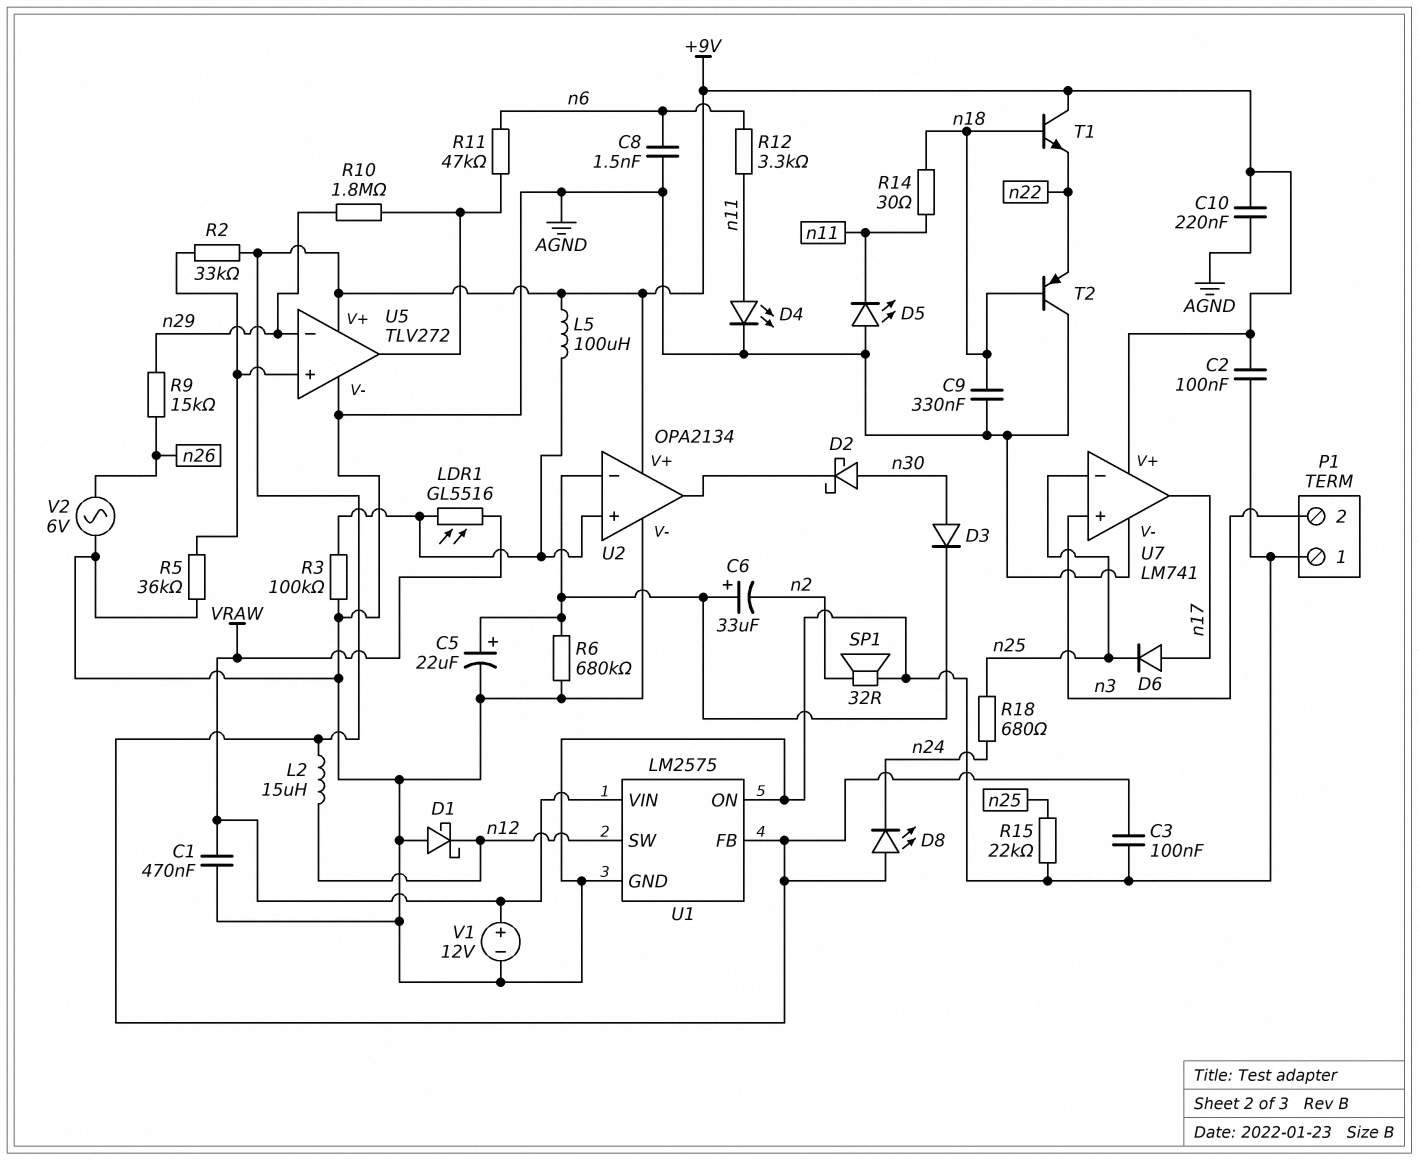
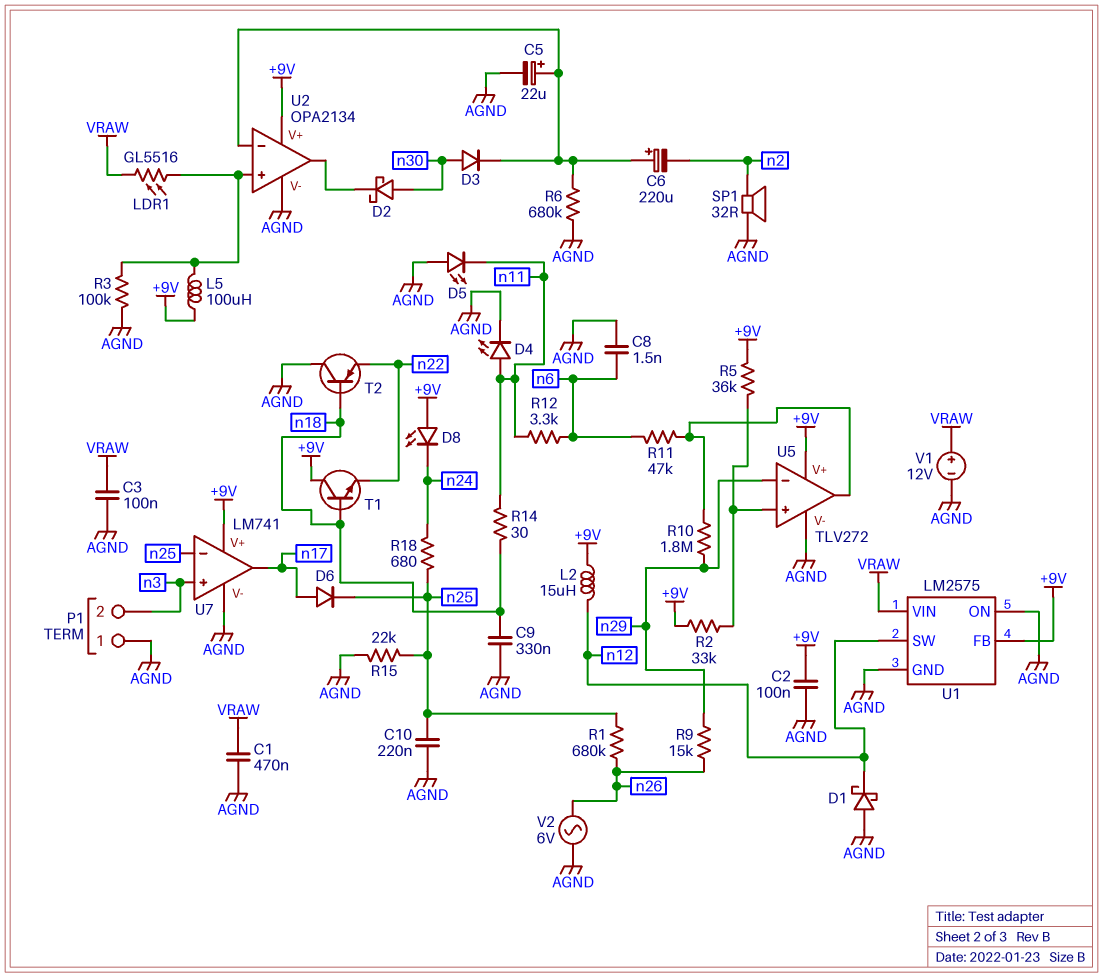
C3: 100nF (+9V, AGND) -> 100nF (AGND, VRAW)
C6: 33uF (plus U2/in-, minus n2) -> 220uF (plus U2/in-, minus n2)
C10: 220nF (+9V, AGND) -> 220nF (AGND, n25)
R1: none -> 680k (n25, n26)
R5: 36k (AGND, U5/in+) -> 36k (+9V, U5/in+)

